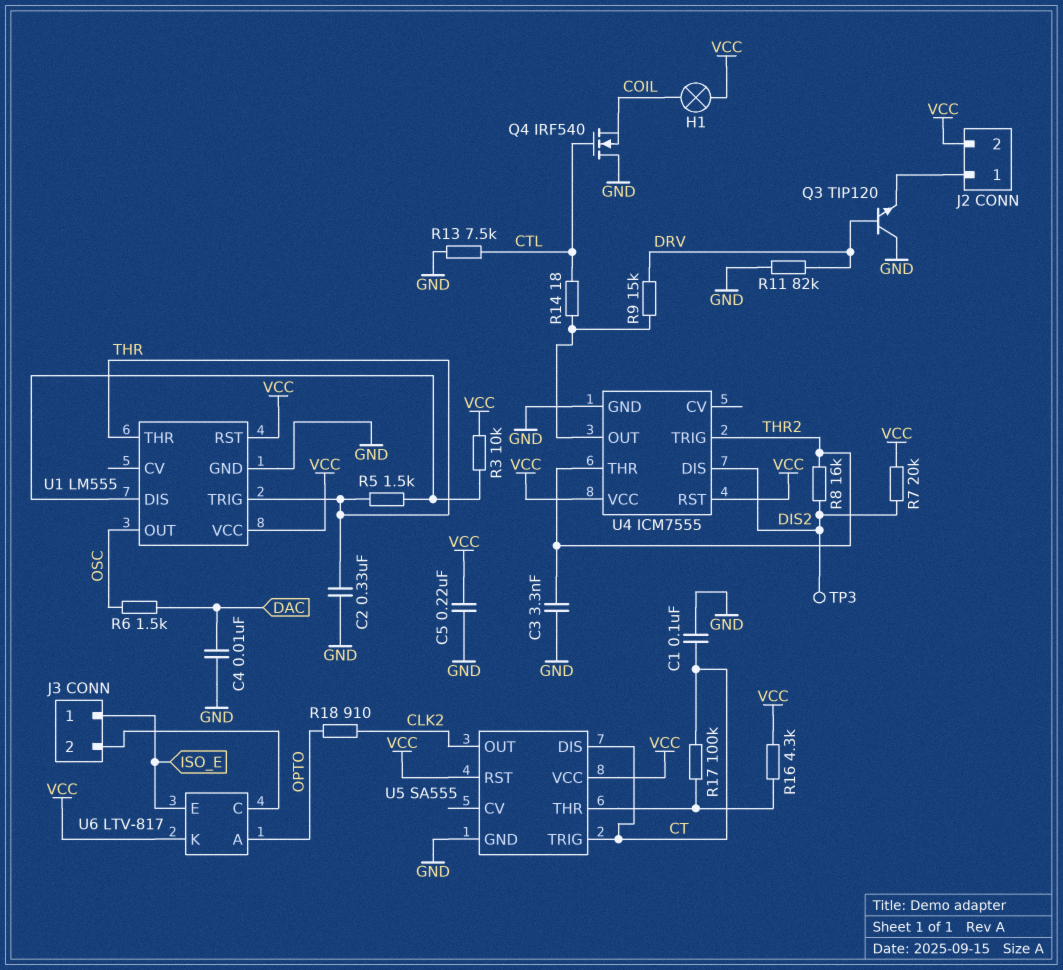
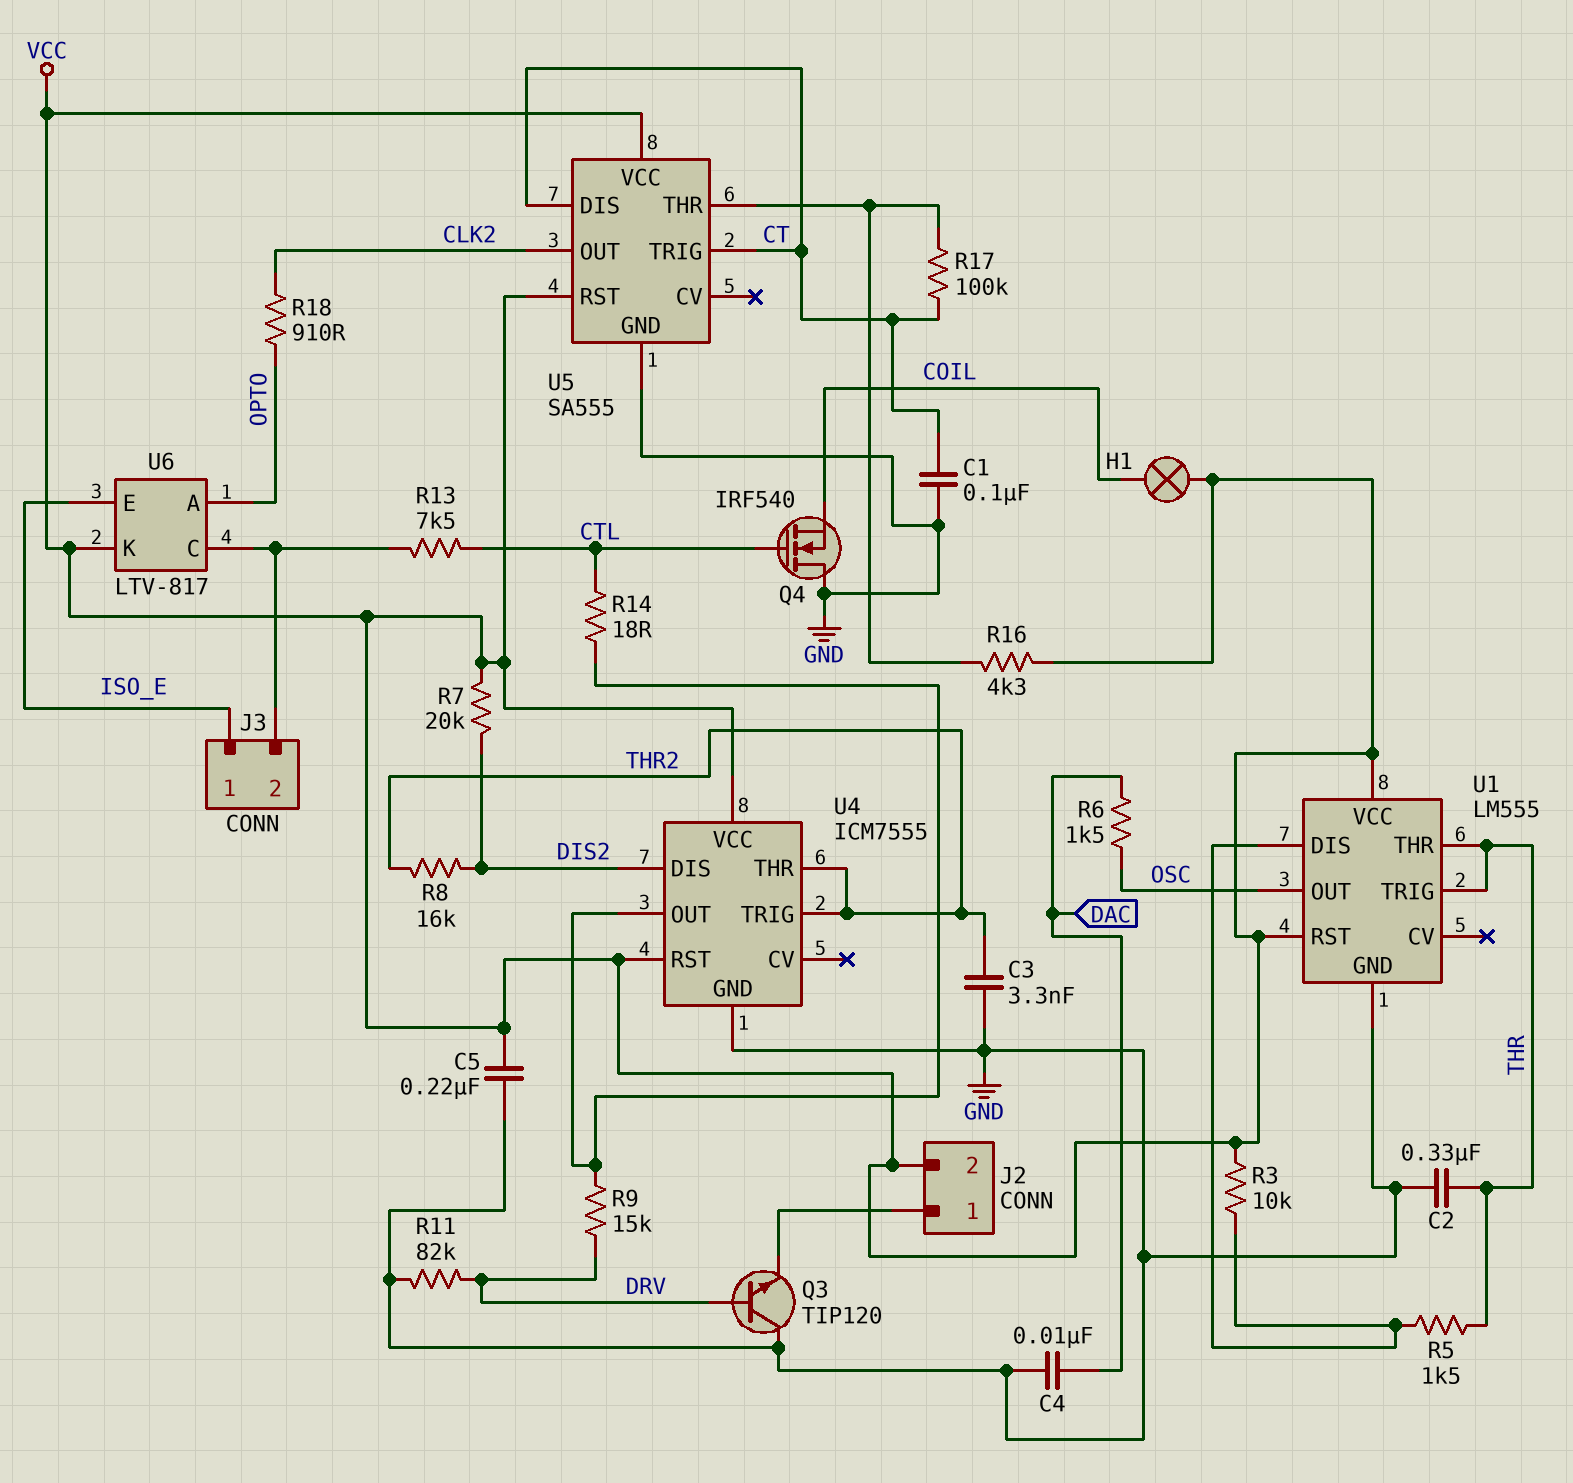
R13: 7.5k (CTL, GND) -> 7.5k (CTL, J3/2)
TP3: test point (DIS2) -> none

